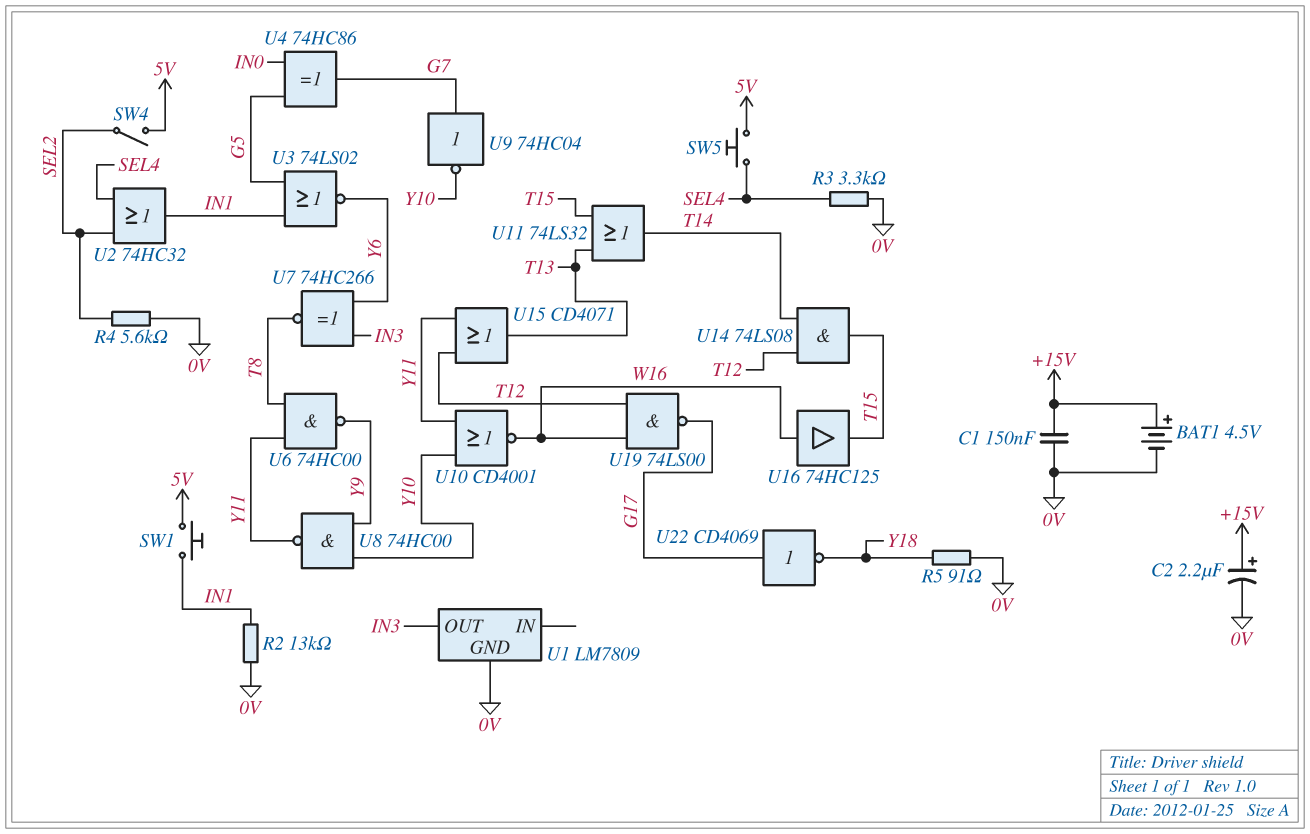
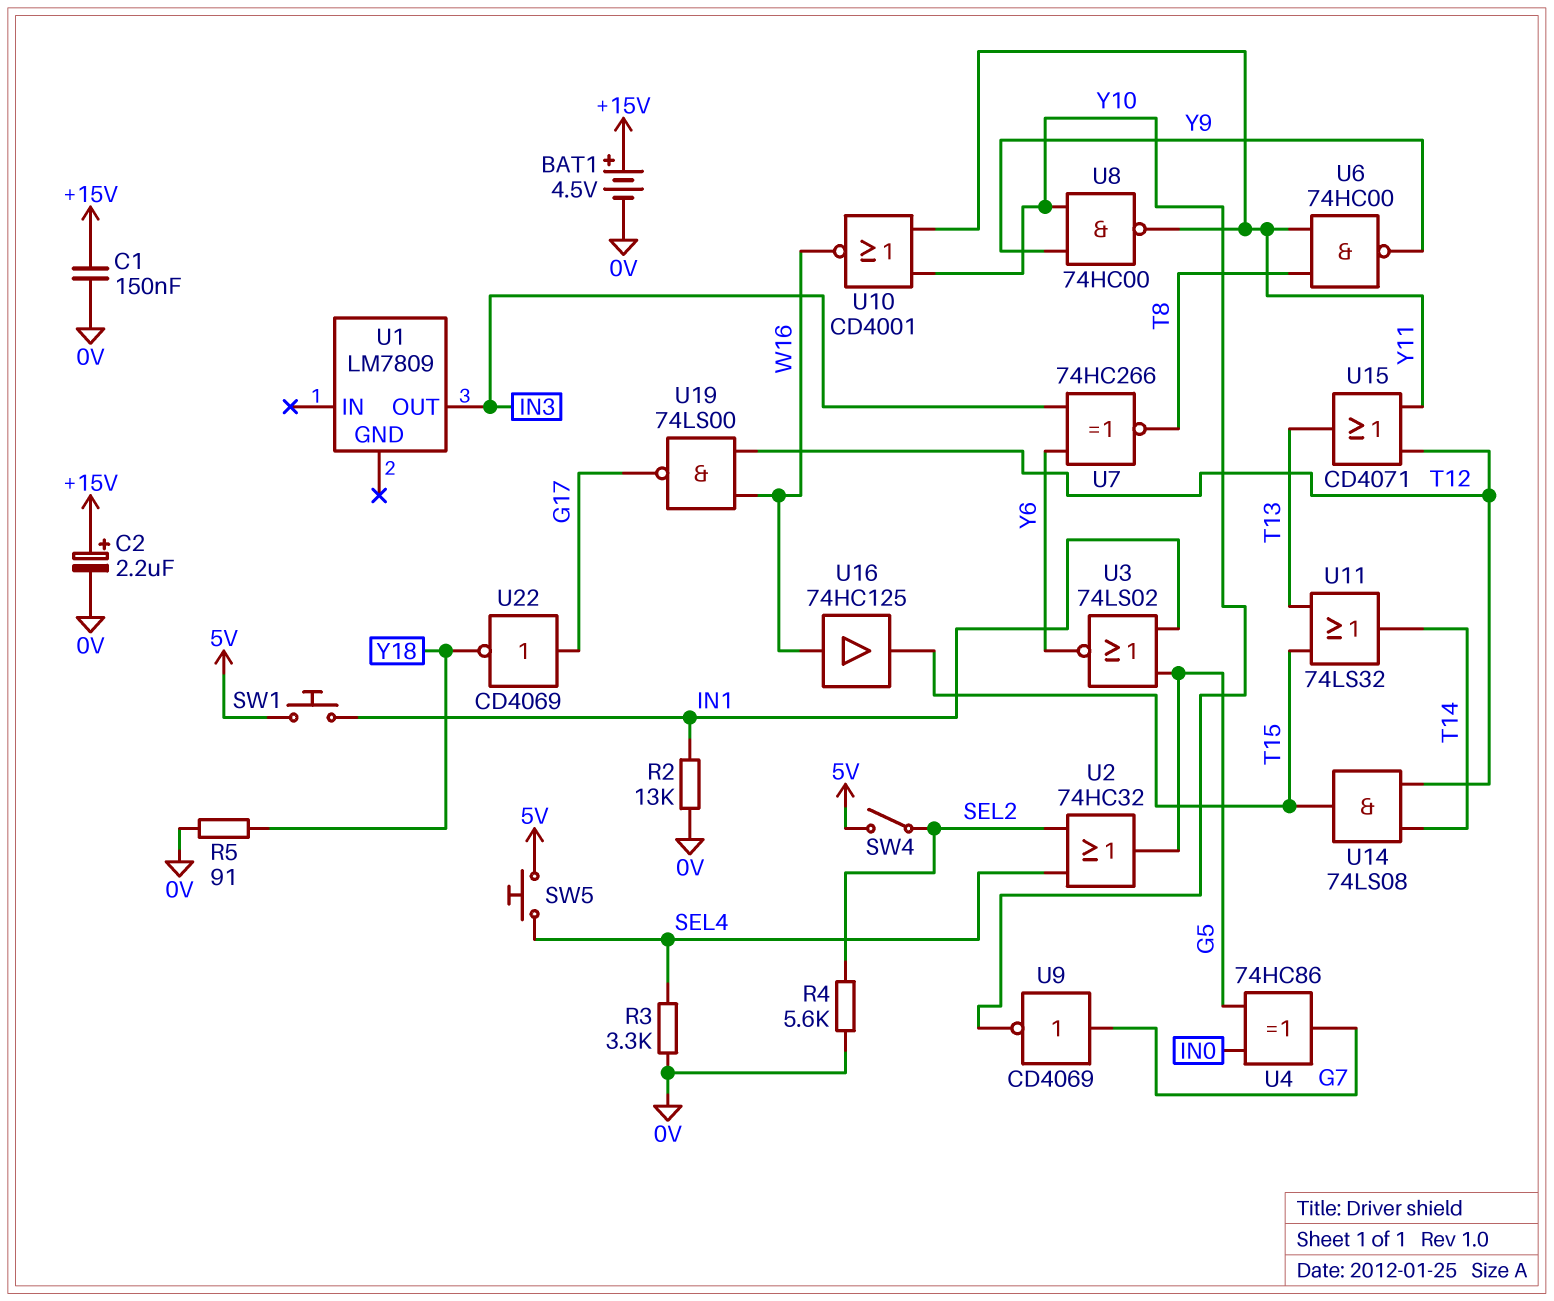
U1 pin GND: 0V -> none
U2: OR 74HC32 (in SEL2, in SEL4, out IN1) -> OR 74HC32 (in SEL2, in SEL4, out G5)
U9: NOT 74HC04 (in G7, out Y10) -> NOT CD4069 (in G7, out Y10)

